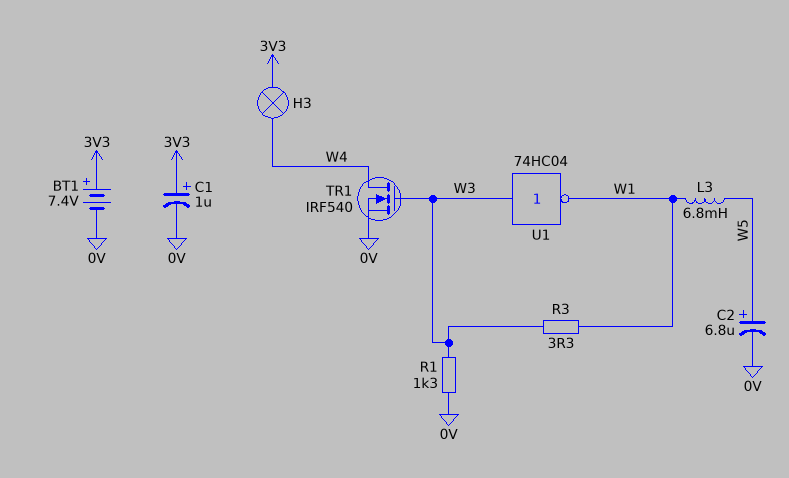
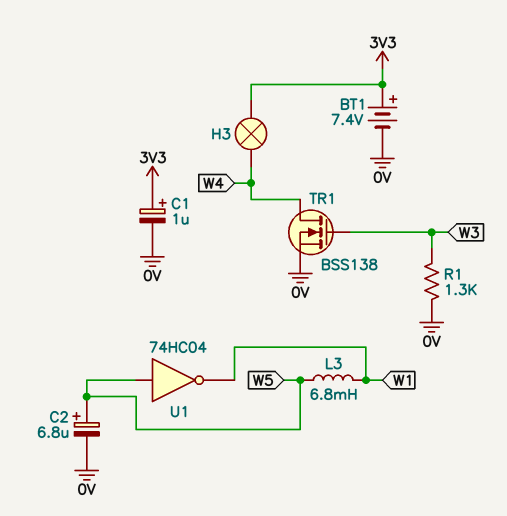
R3: 3.3 (W1, W3) -> none
TR1: NMOS IRF540 (G W3, D W4, S 0V) -> NMOS BSS138 (G W3, D W4, S 0V)
U1: NOT 74HC04 (in W3, out W1) -> NOT 74HC04 (in W5, out W1)

